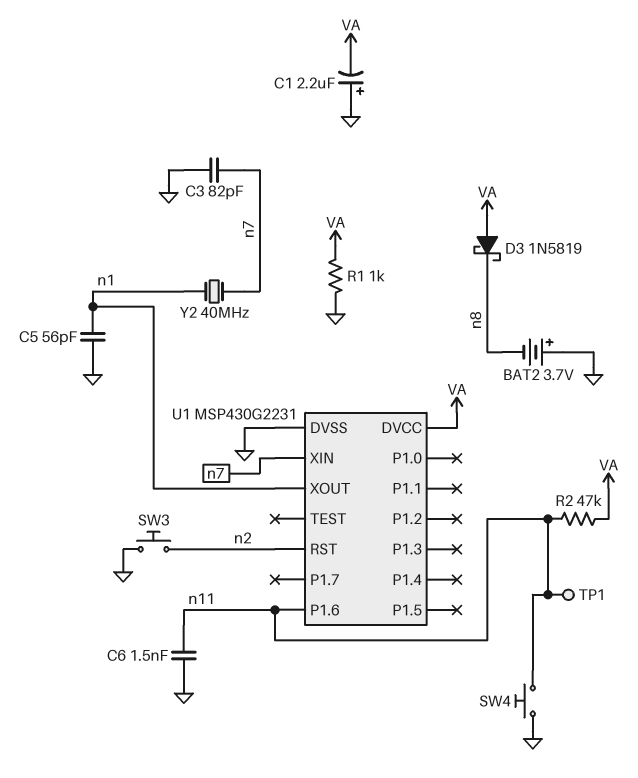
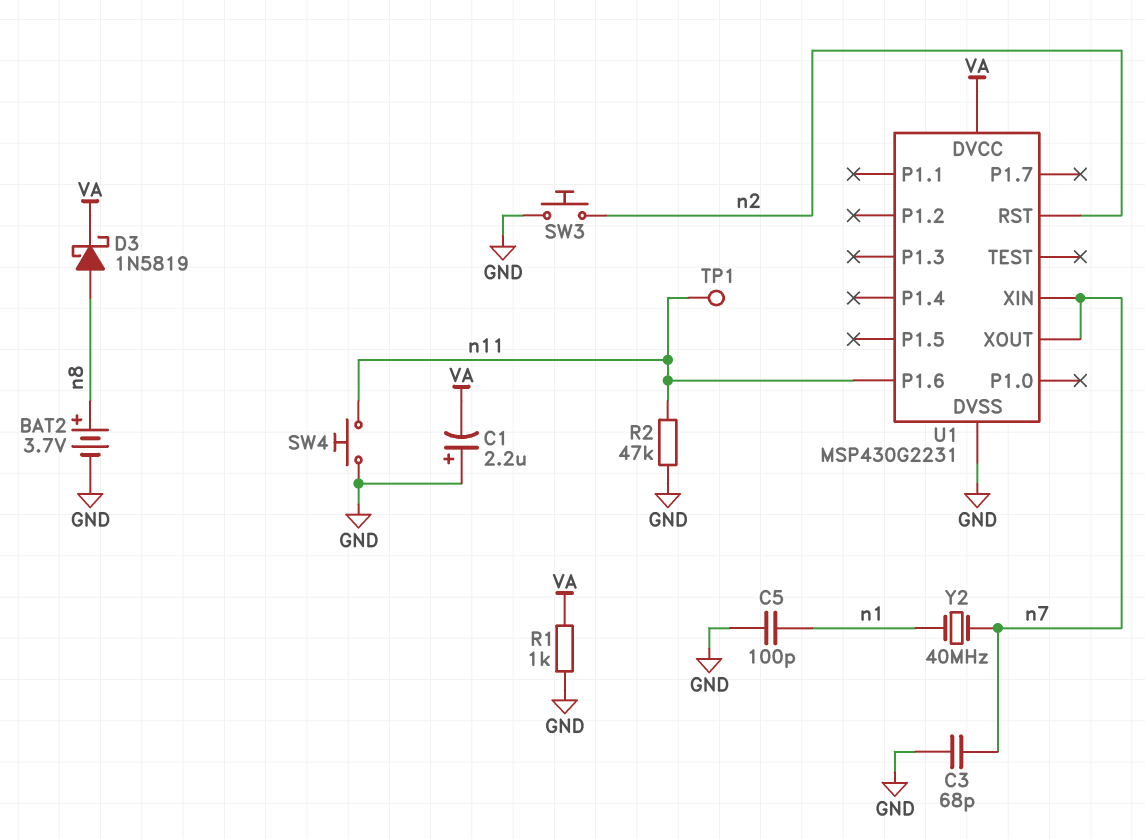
BAT2: 3.7V (plus GND, minus n8) -> 3.7V (plus n8, minus GND)
C3: 82pF (GND, n7) -> 68pF (GND, n7)
C5: 56pF (GND, n1) -> 100pF (GND, n1)
C6: 1.5nF (GND, n11) -> none
D3: schottky 1N5819 (A VA, K n8) -> schottky 1N5819 (A n8, K VA)
R2: 47k (VA, n11) -> 47k (GND, n11)
U1 pin XOUT: n1 -> n7

